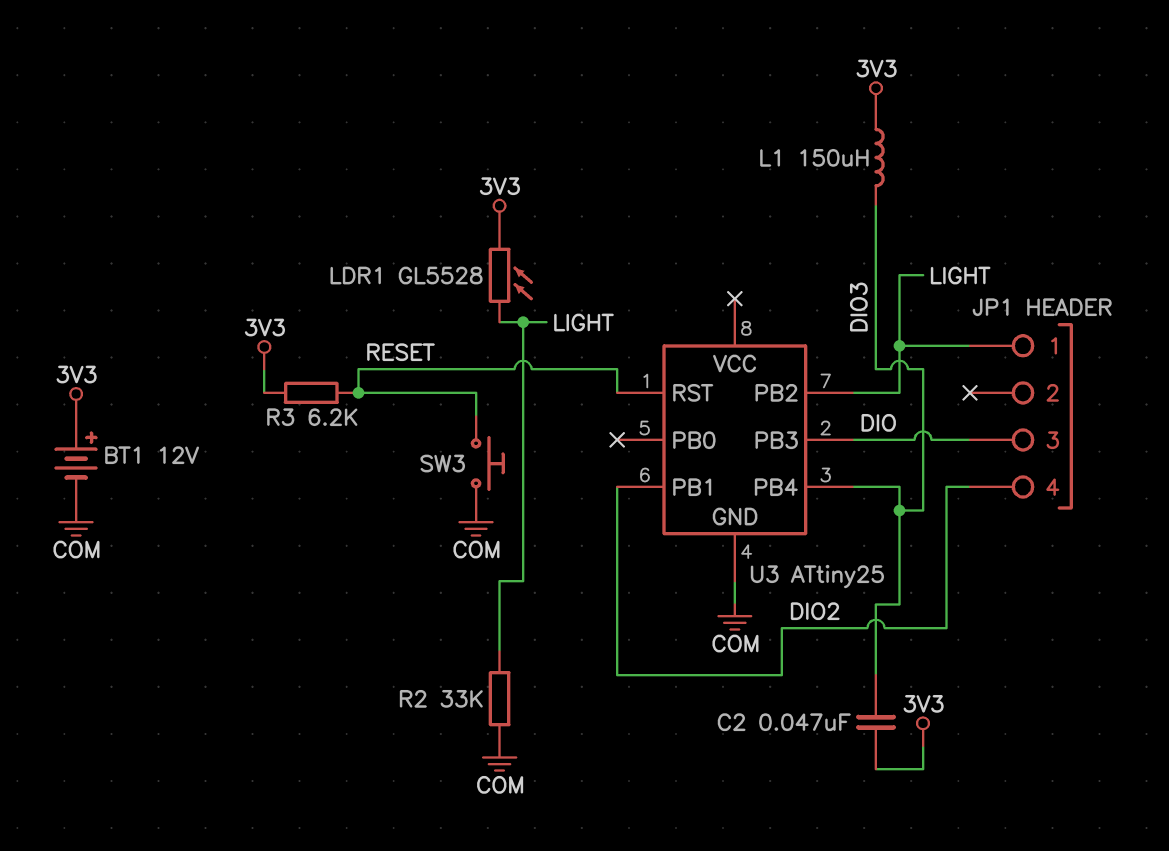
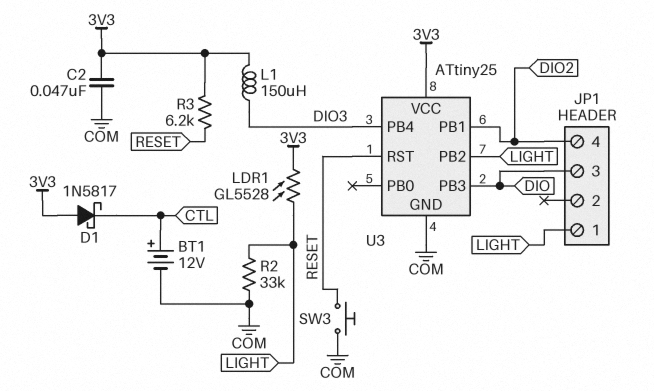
BT1: 12V (plus 3V3, minus COM) -> 12V (plus CTL, minus COM)
C2: 47nF (3V3, DIO3) -> 47nF (3V3, COM)
D1: none -> schottky 1N5817 (A 3V3, K CTL)
U3 pin VCC: none -> 3V3

